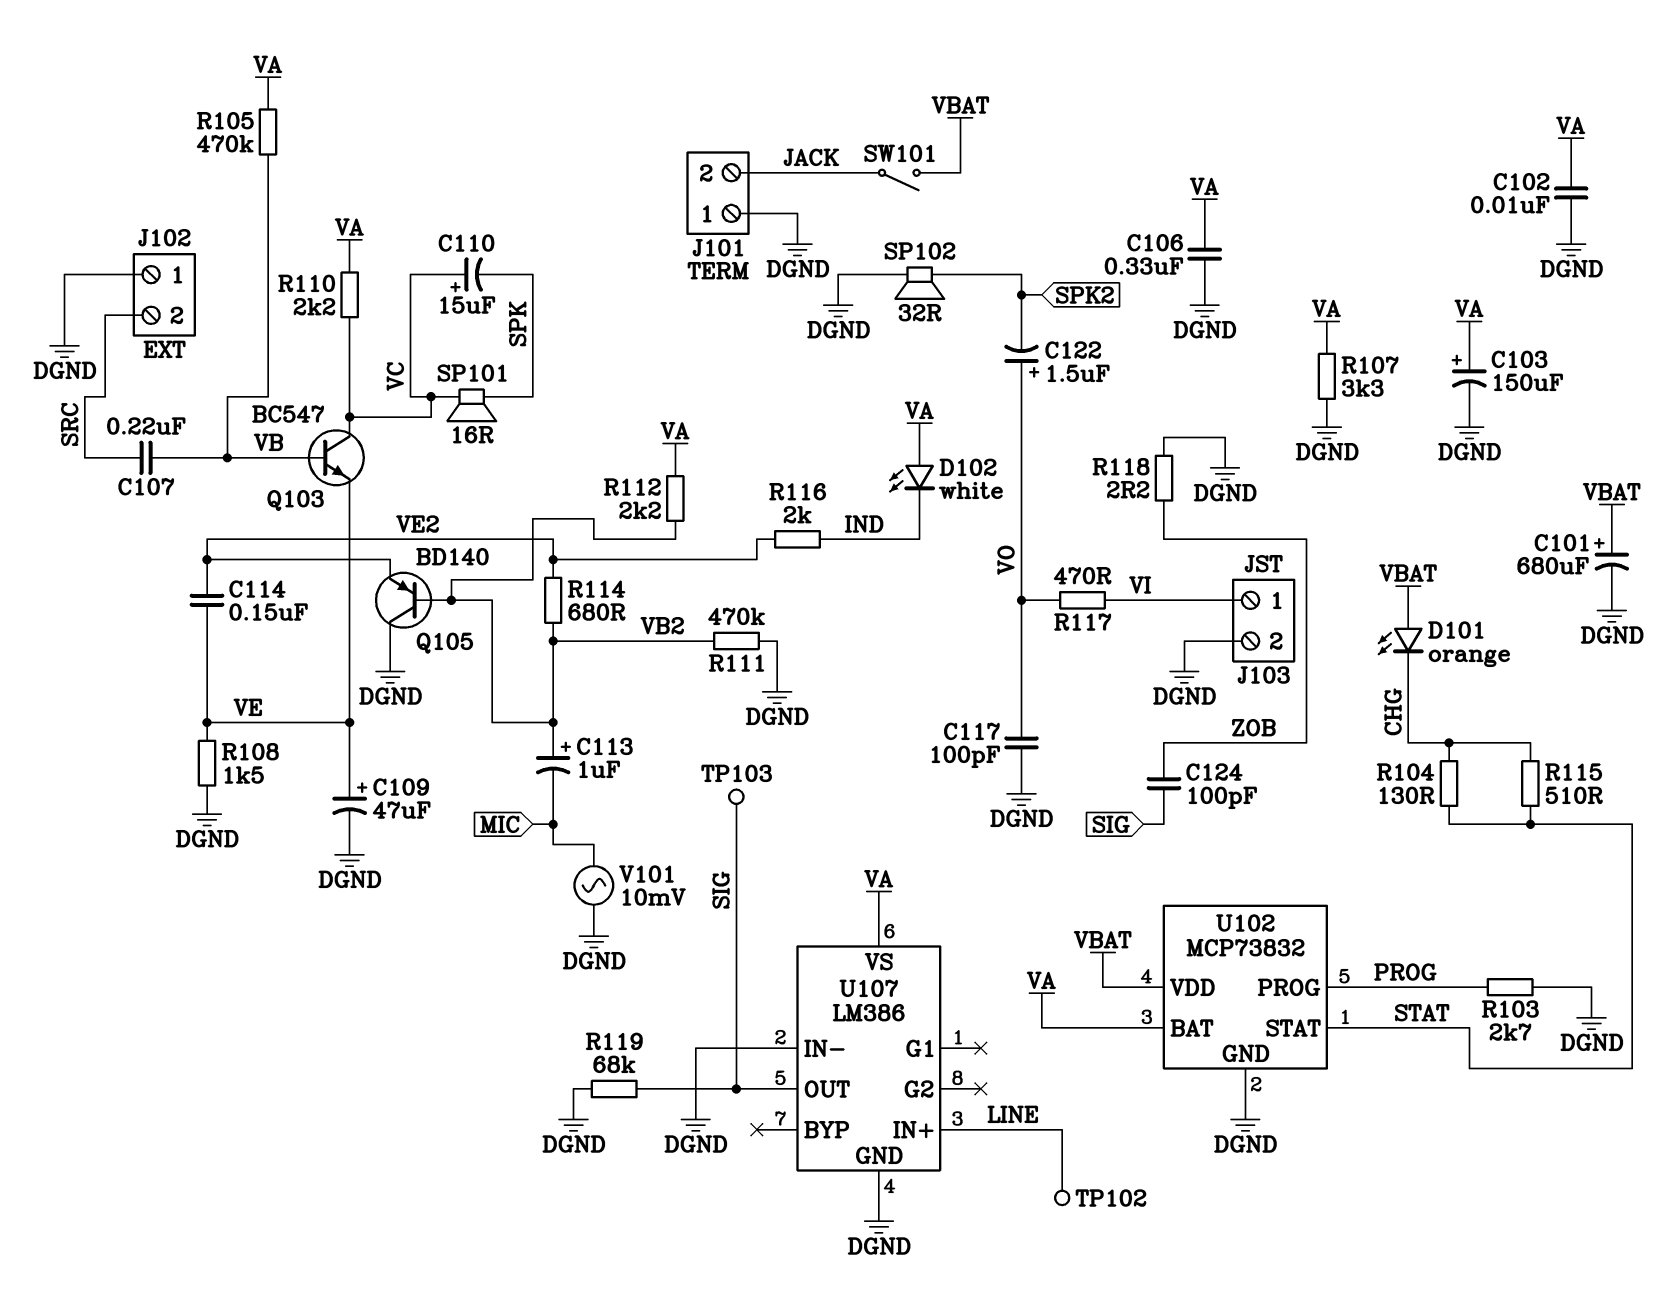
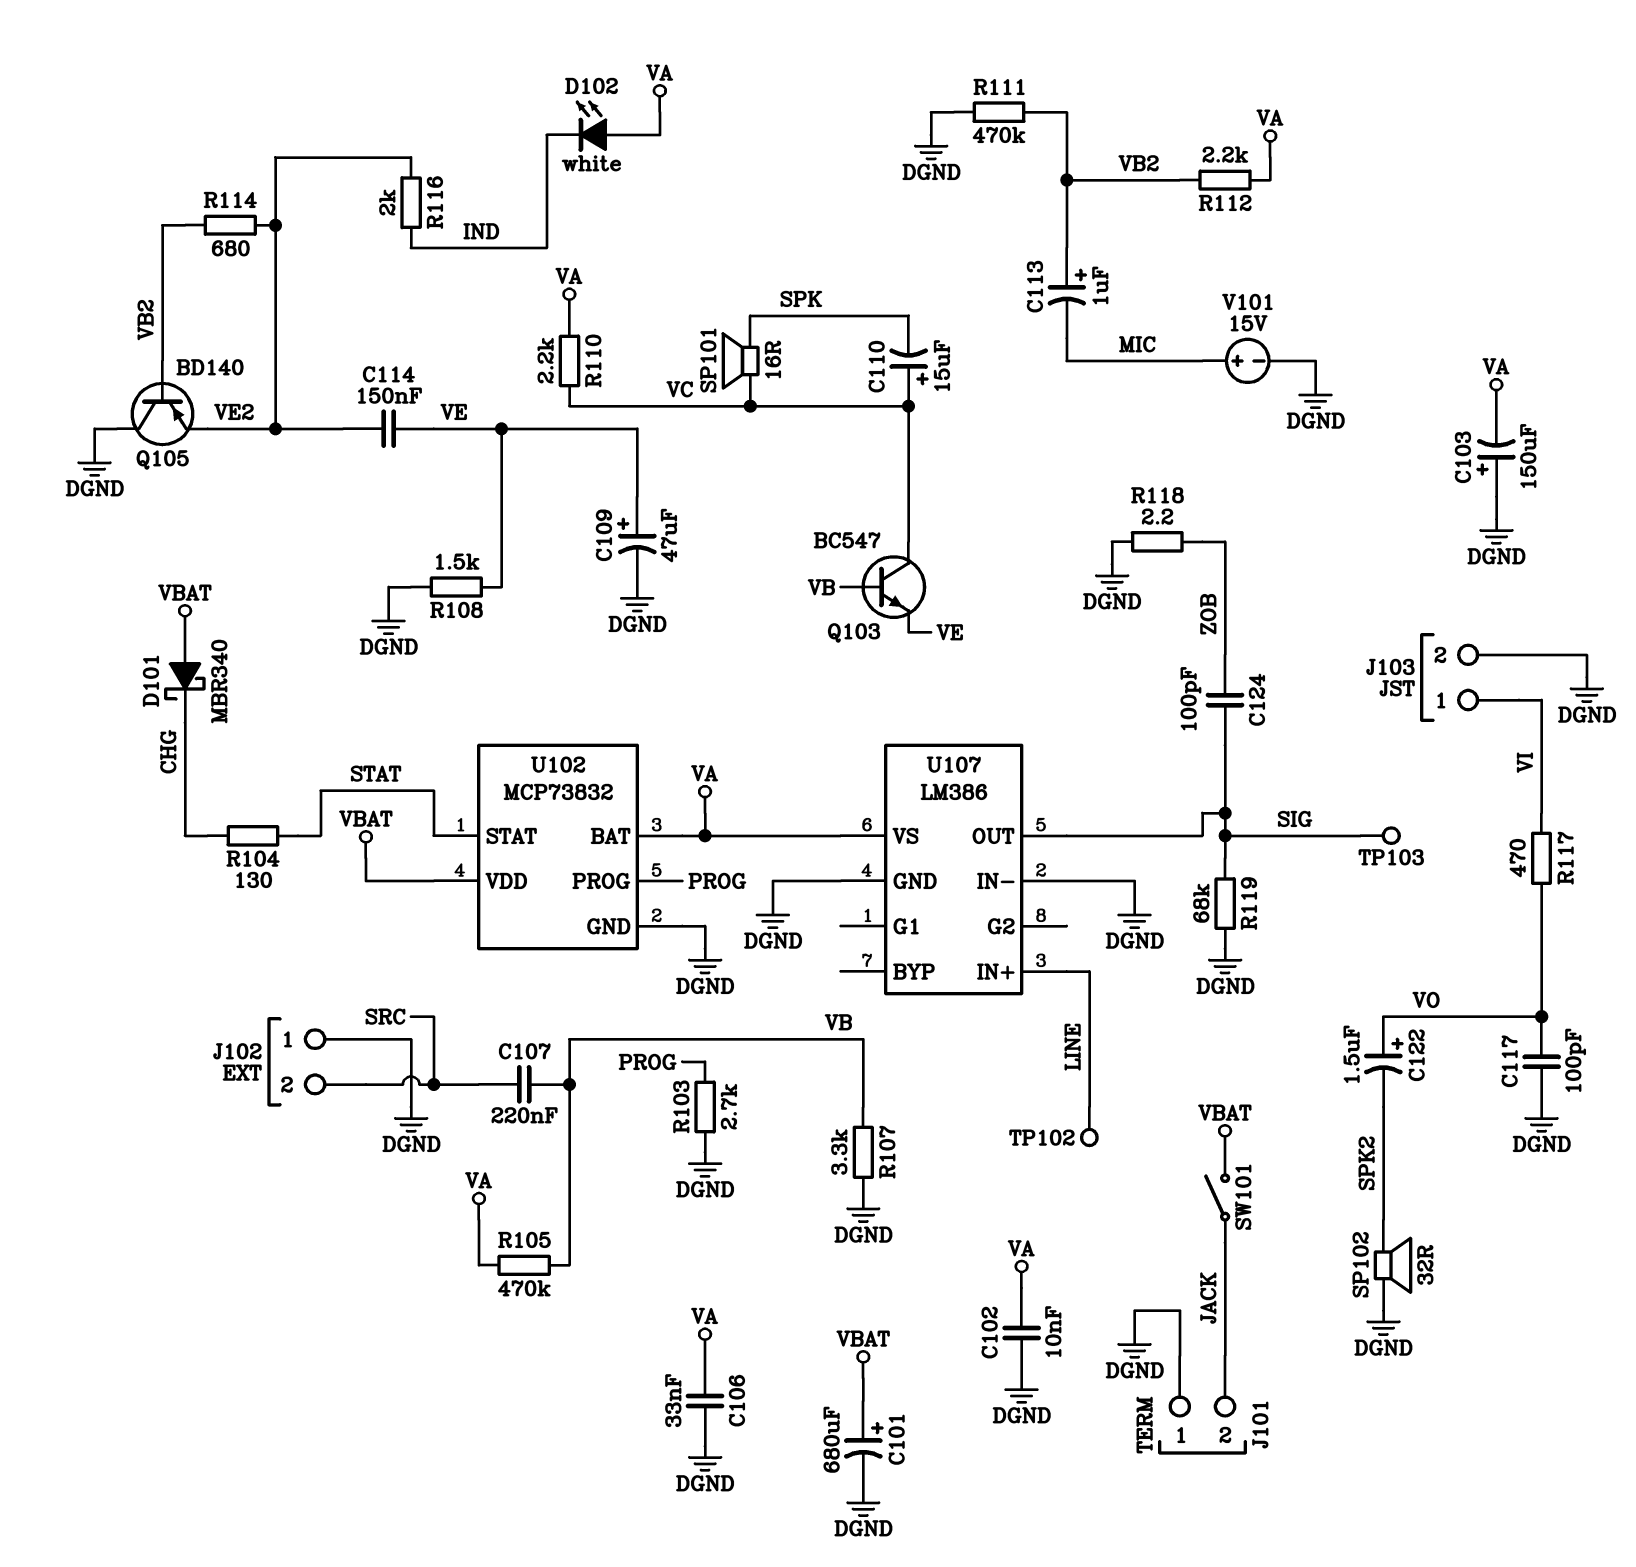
C103: 150uF (plus VA, minus DGND) -> 150uF (plus DGND, minus VA)
C106: 330nF (DGND, VA) -> 33nF (DGND, VA)
D101: LED orange (A VBAT, K CHG) -> schottky MBR340 (A VBAT, K CHG)
R107: 3.3k (DGND, VA) -> 3.3k (DGND, VB)
R115: 510 (CHG, STAT) -> none
V101: AC 10mV (DGND, MIC) -> 15V (plus MIC, minus DGND)

